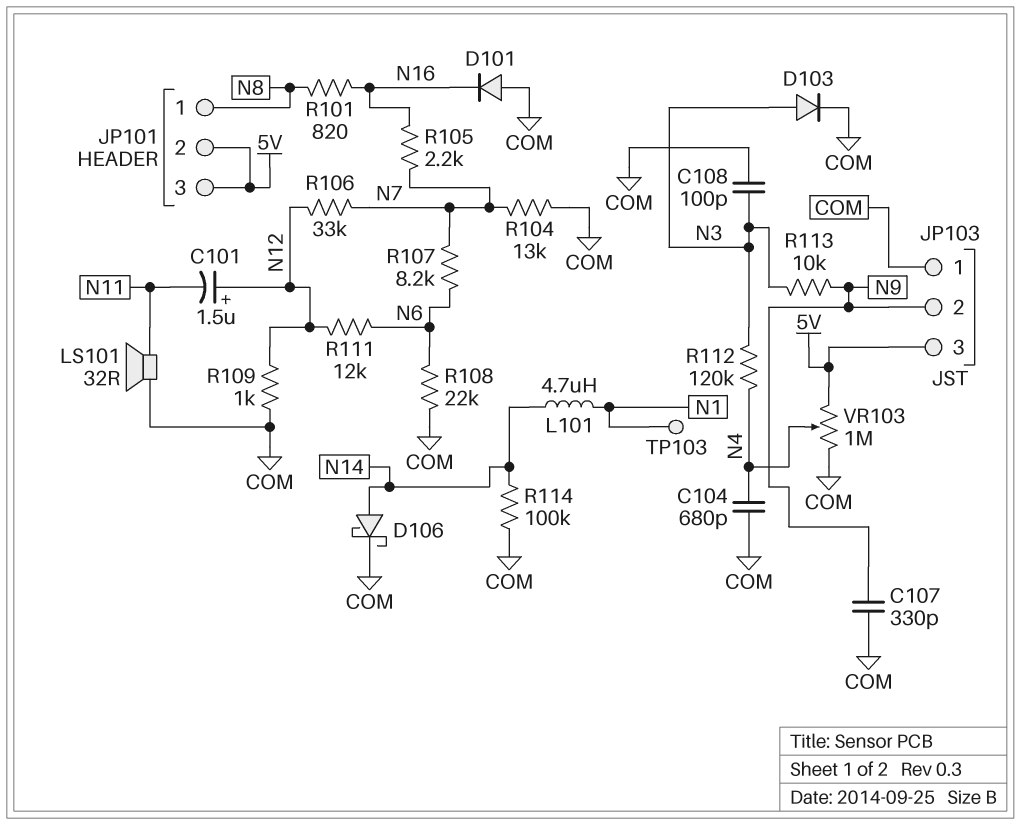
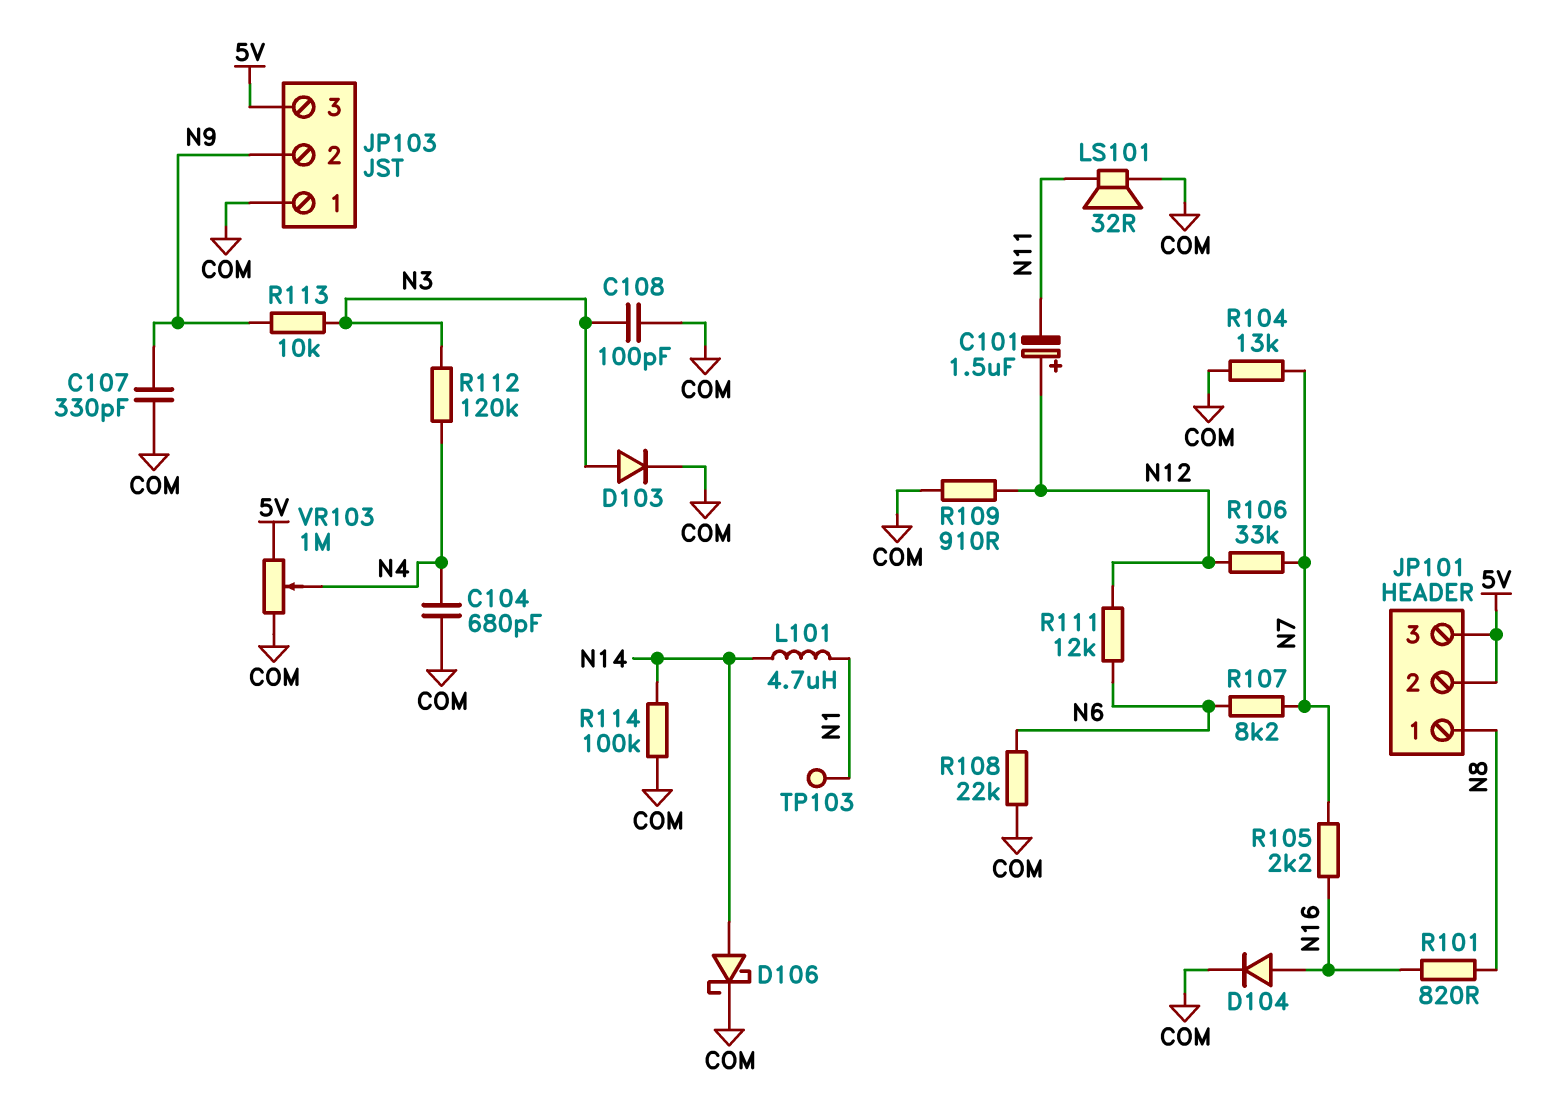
D101: diode (A COM, K N16) -> none
D104: none -> diode (A N16, K COM)
R109: 1k (COM, N12) -> 910 (COM, N12)

